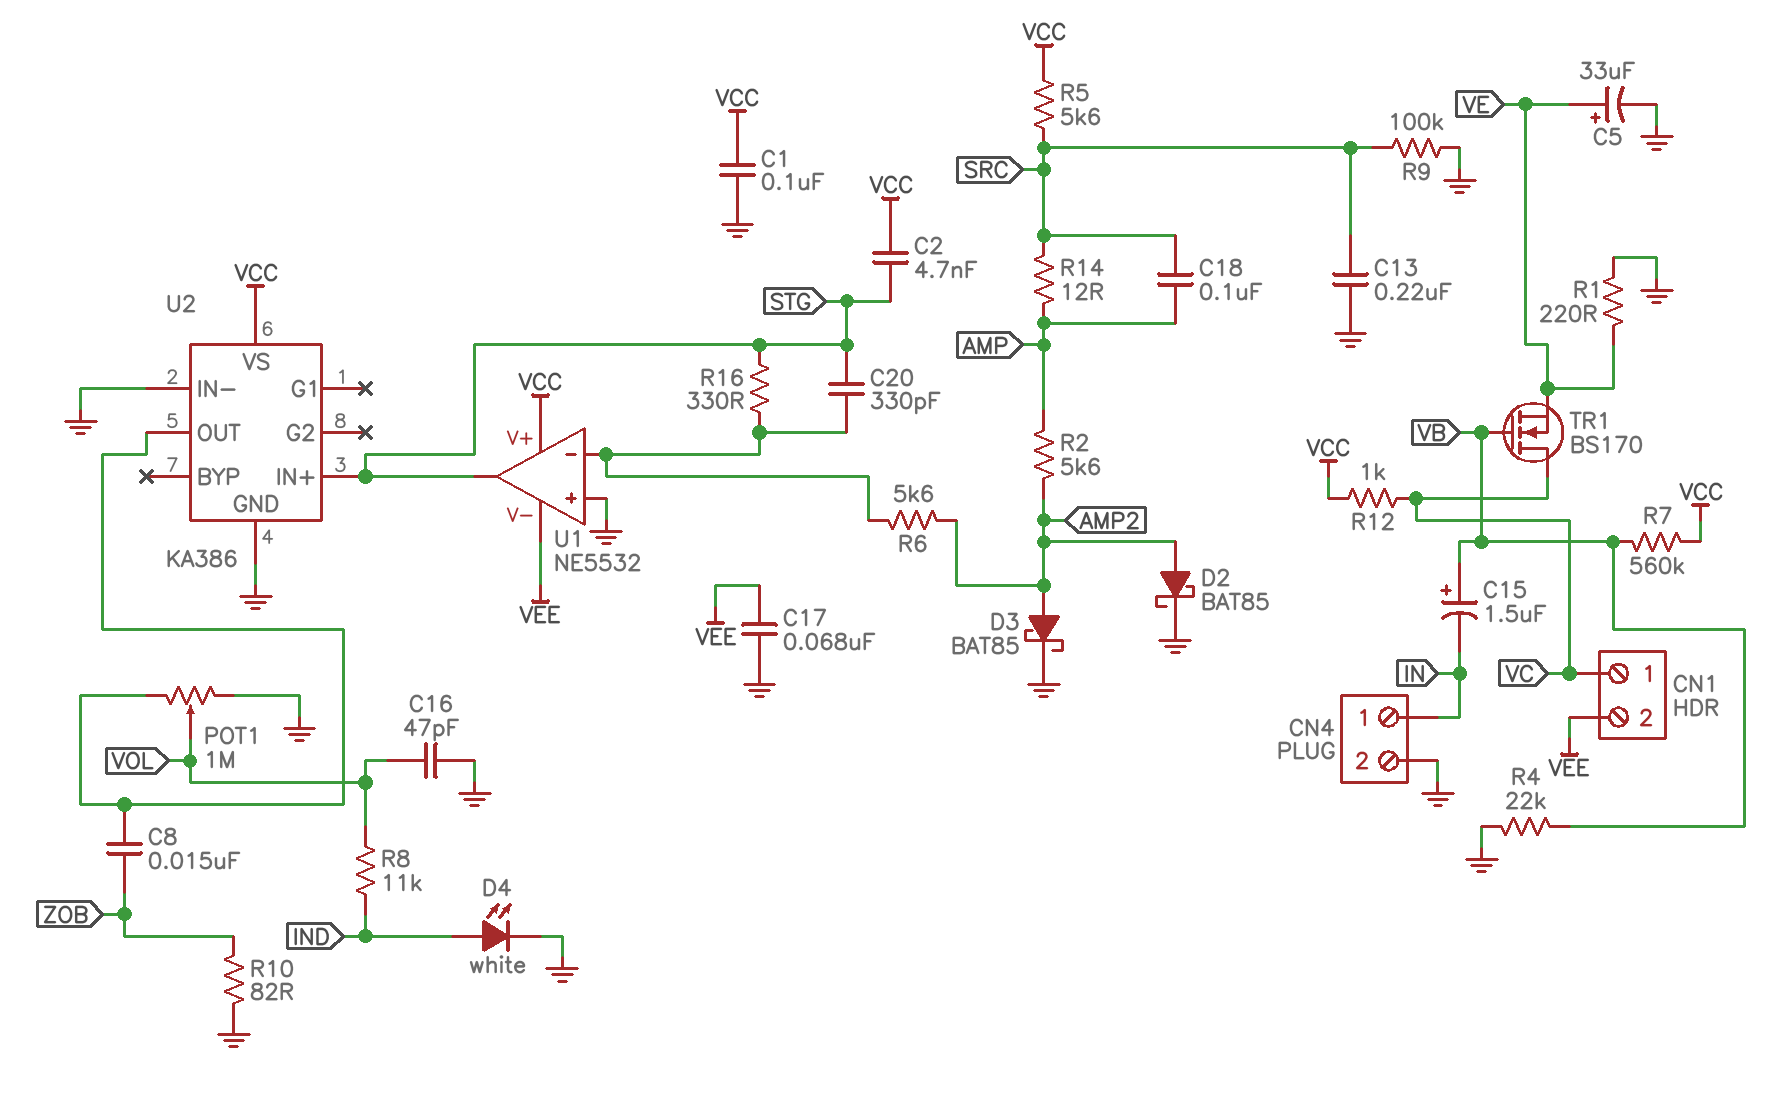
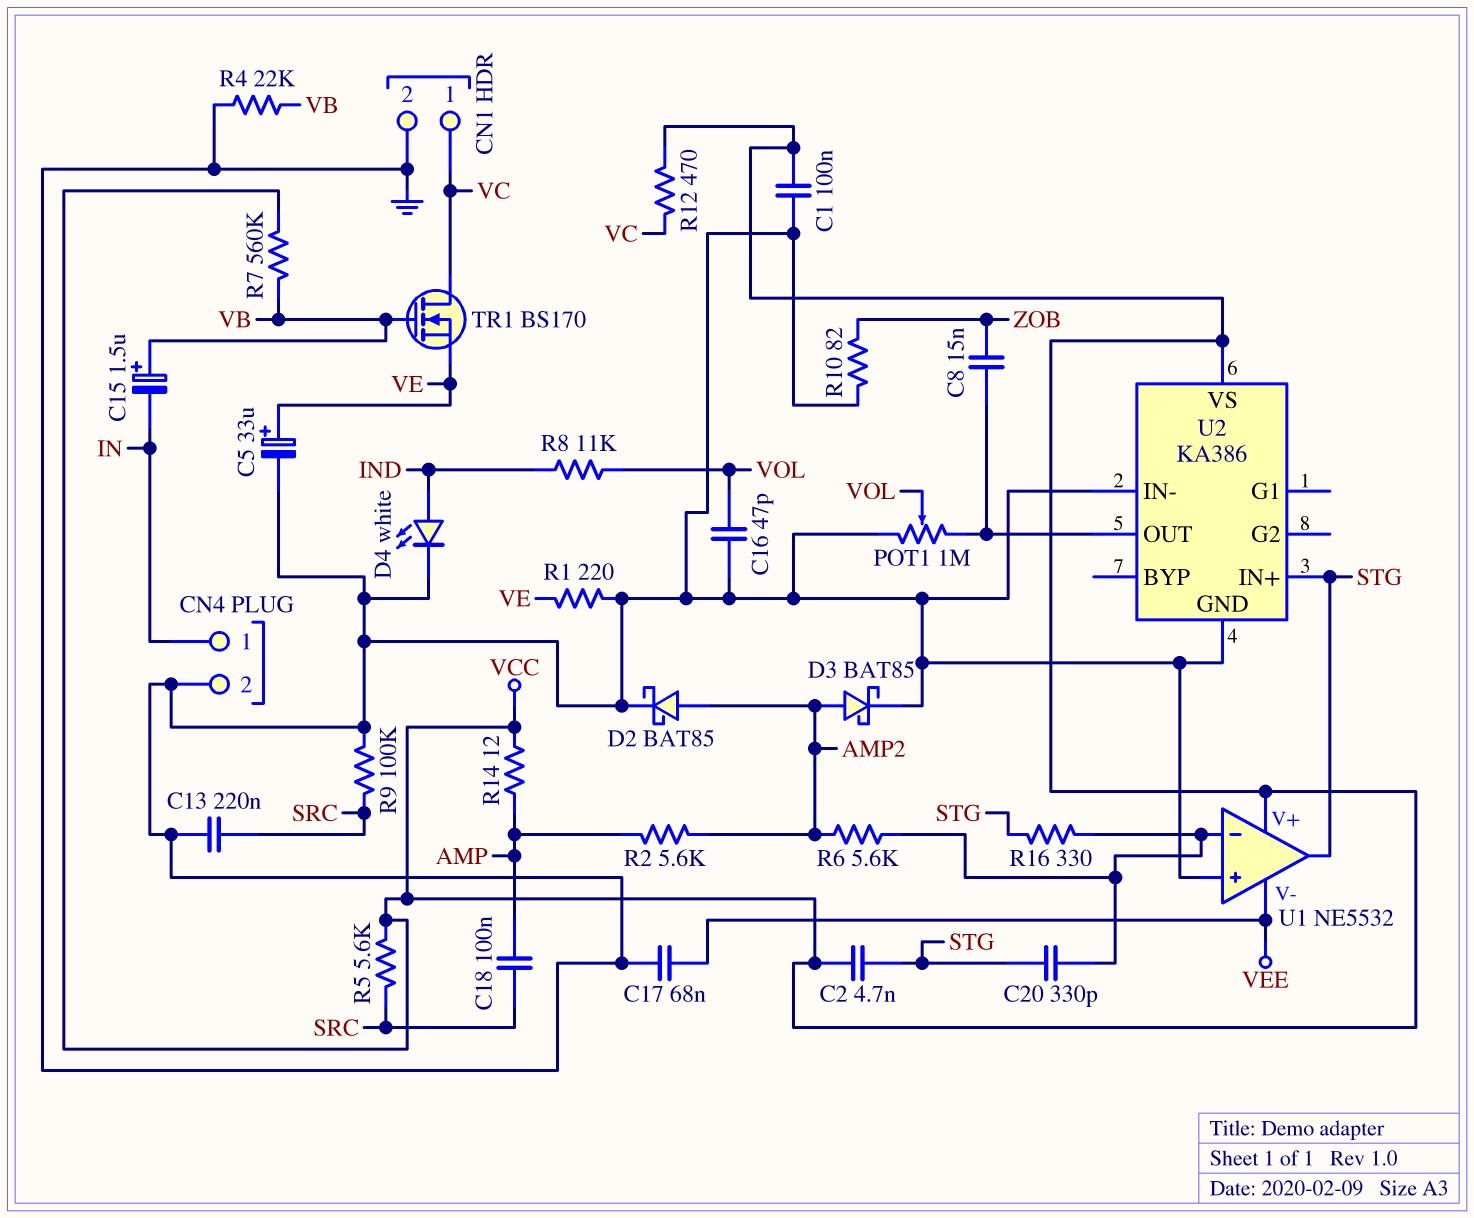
CN1 pin 2: VEE -> GND
R12: 1k (VC, VCC) -> 470 (VC, VCC)
R14: 12 (AMP, SRC) -> 12 (AMP, VCC)

